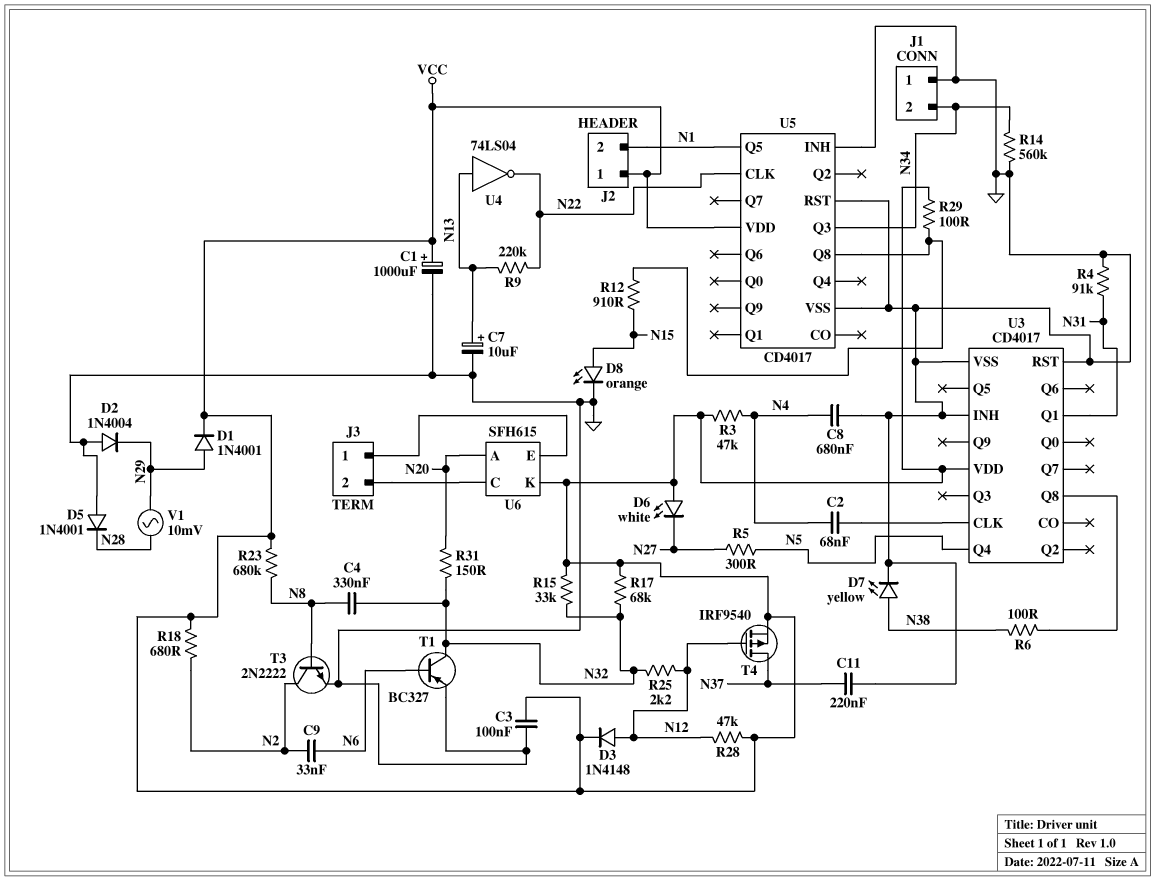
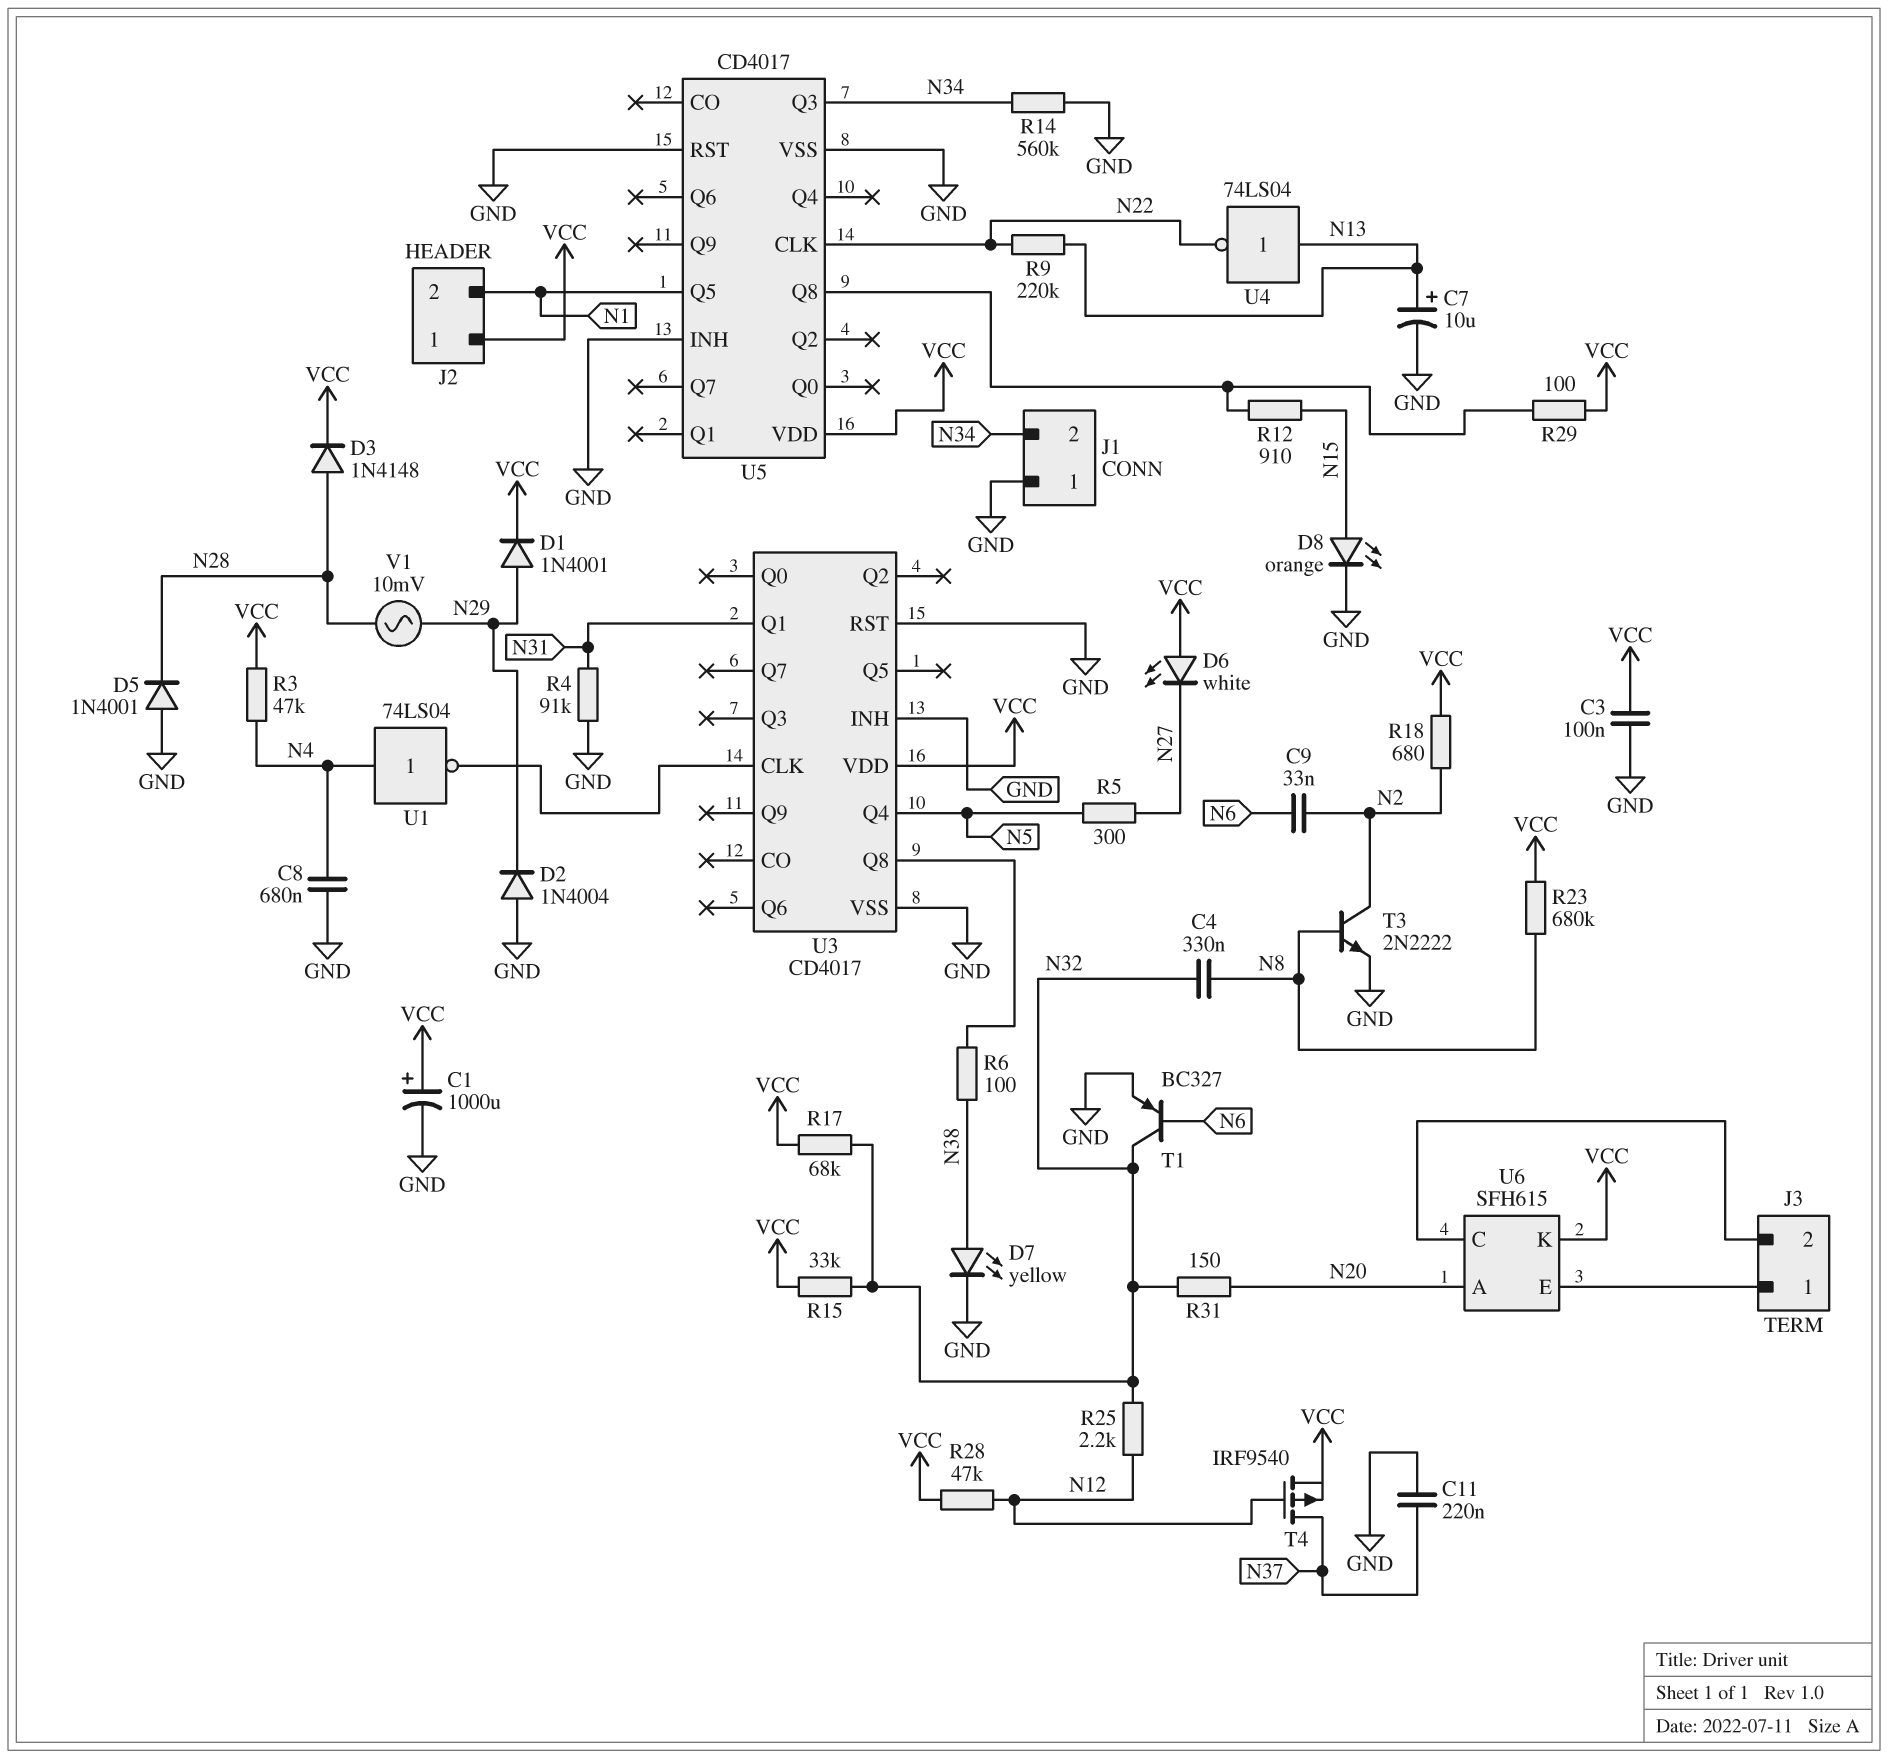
C2: 68nF (N4, U3/CLK) -> none
D3: diode 1N4148 (A N12, K VCC) -> diode 1N4148 (A N28, K VCC)
U1: none -> NOT 74LS04 (in N4, out U3/CLK)

